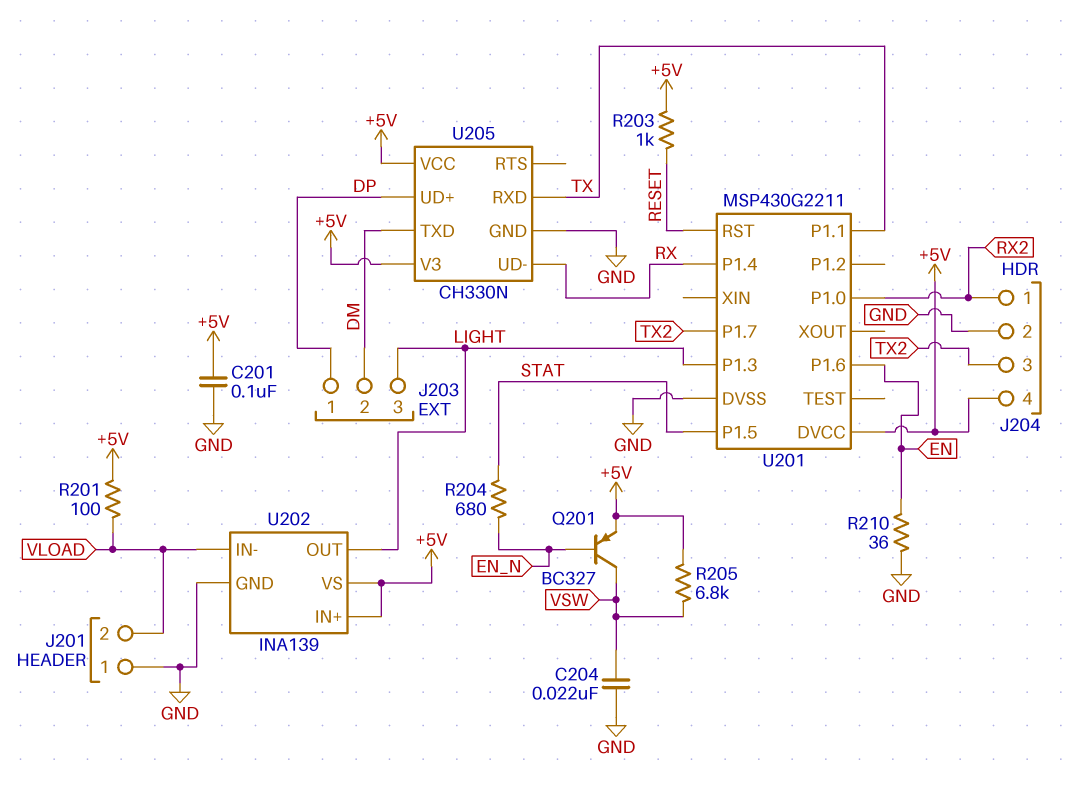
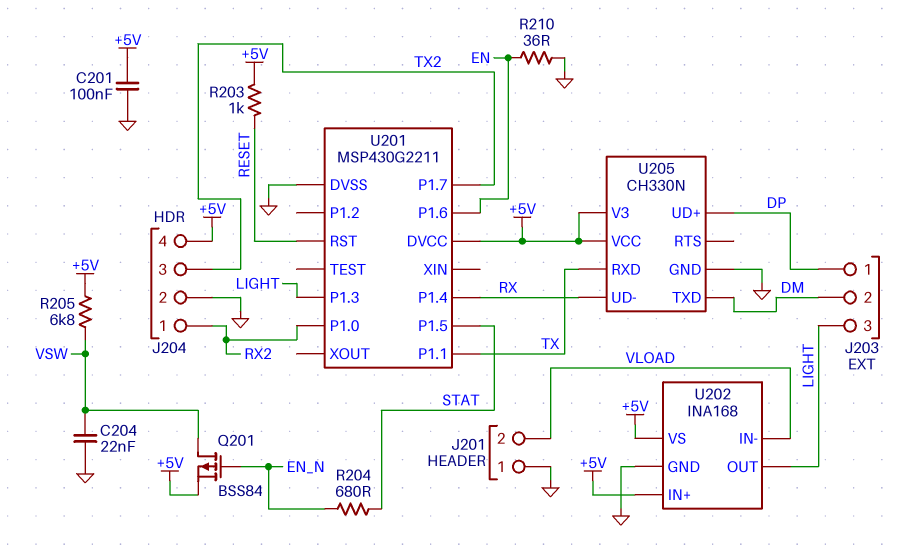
Q201: PNP BC327 (B EN_N, C VSW, E +5V) -> PMOS BSS84 (G EN_N, D VSW, S +5V)
R201: 100 (+5V, VLOAD) -> none
U202: INA139 -> INA168

